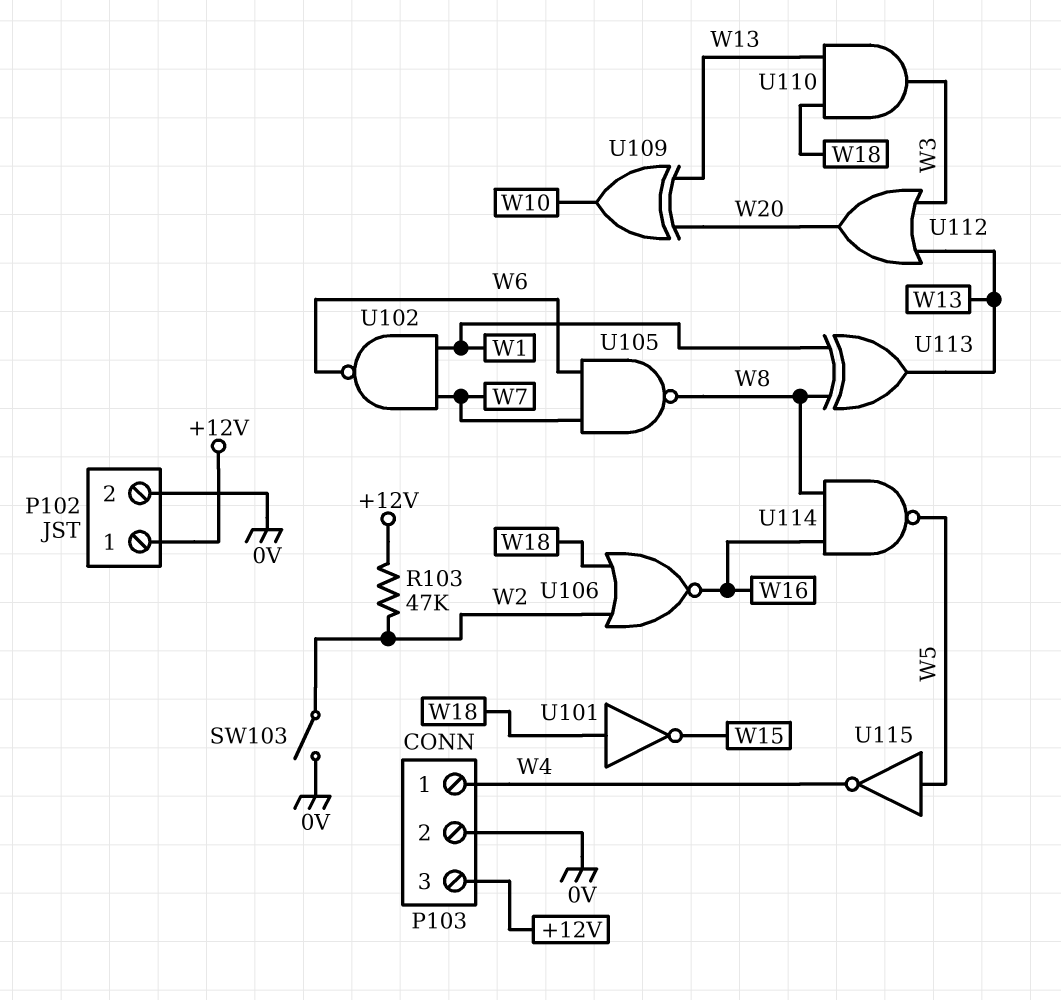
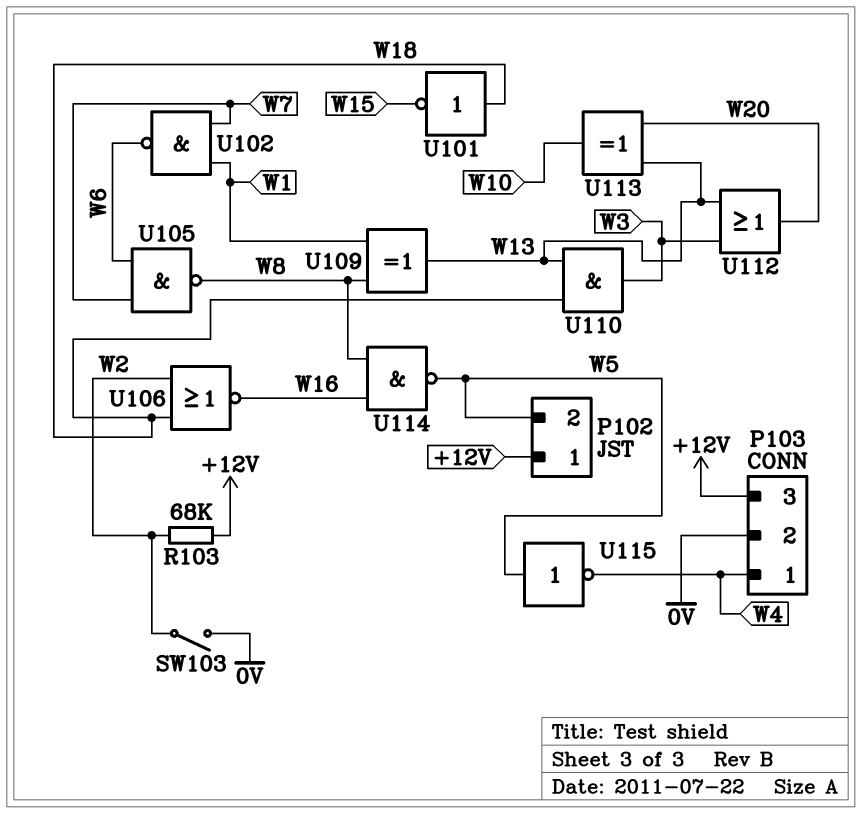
P102 pin 2: 0V -> W5
R103: 47k (+12V, W2) -> 68k (+12V, W2)
U109: XOR (in W13, in W20, out W10) -> XOR (in W1, in W8, out W13)
U113: XOR (in W1, in W8, out W13) -> XOR (in W13, in W20, out W10)

